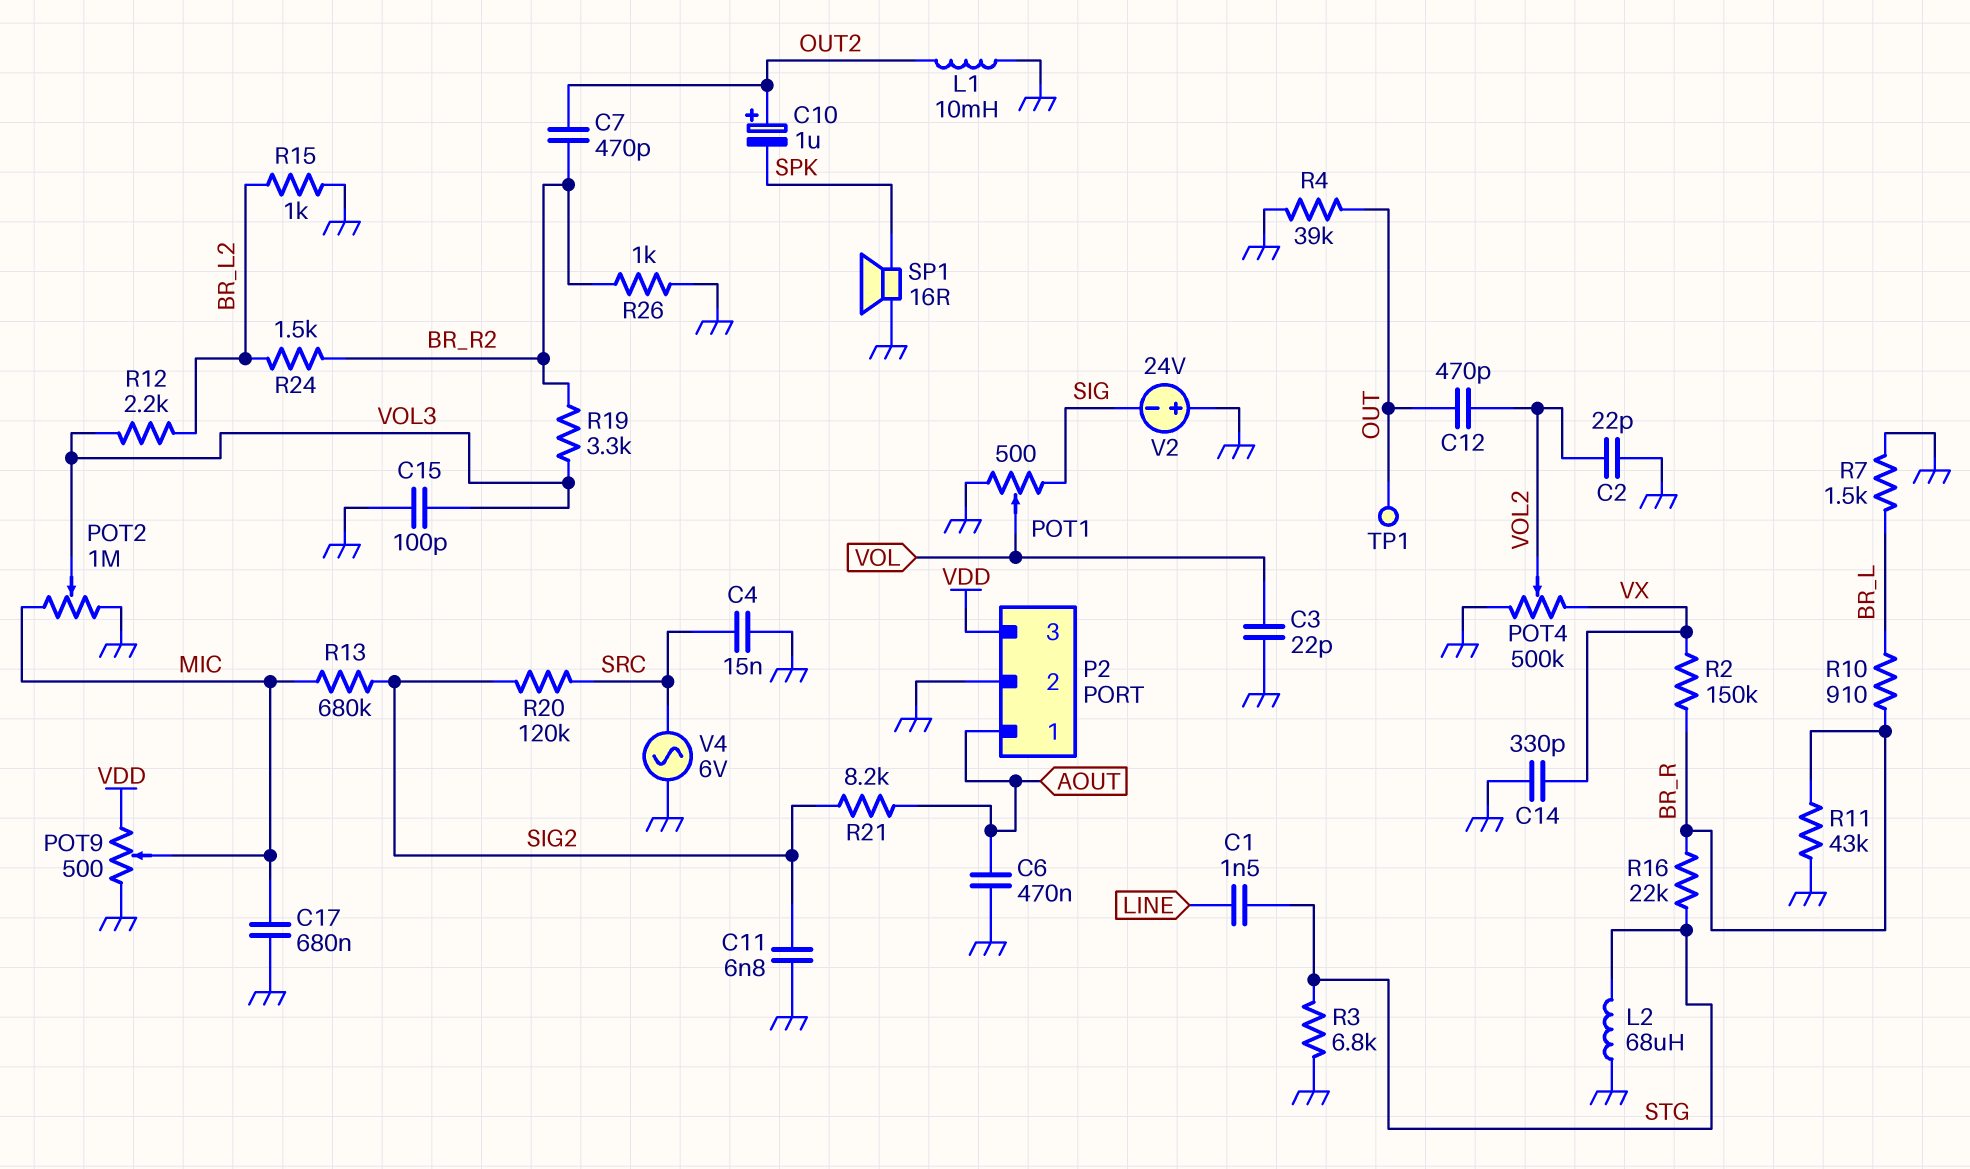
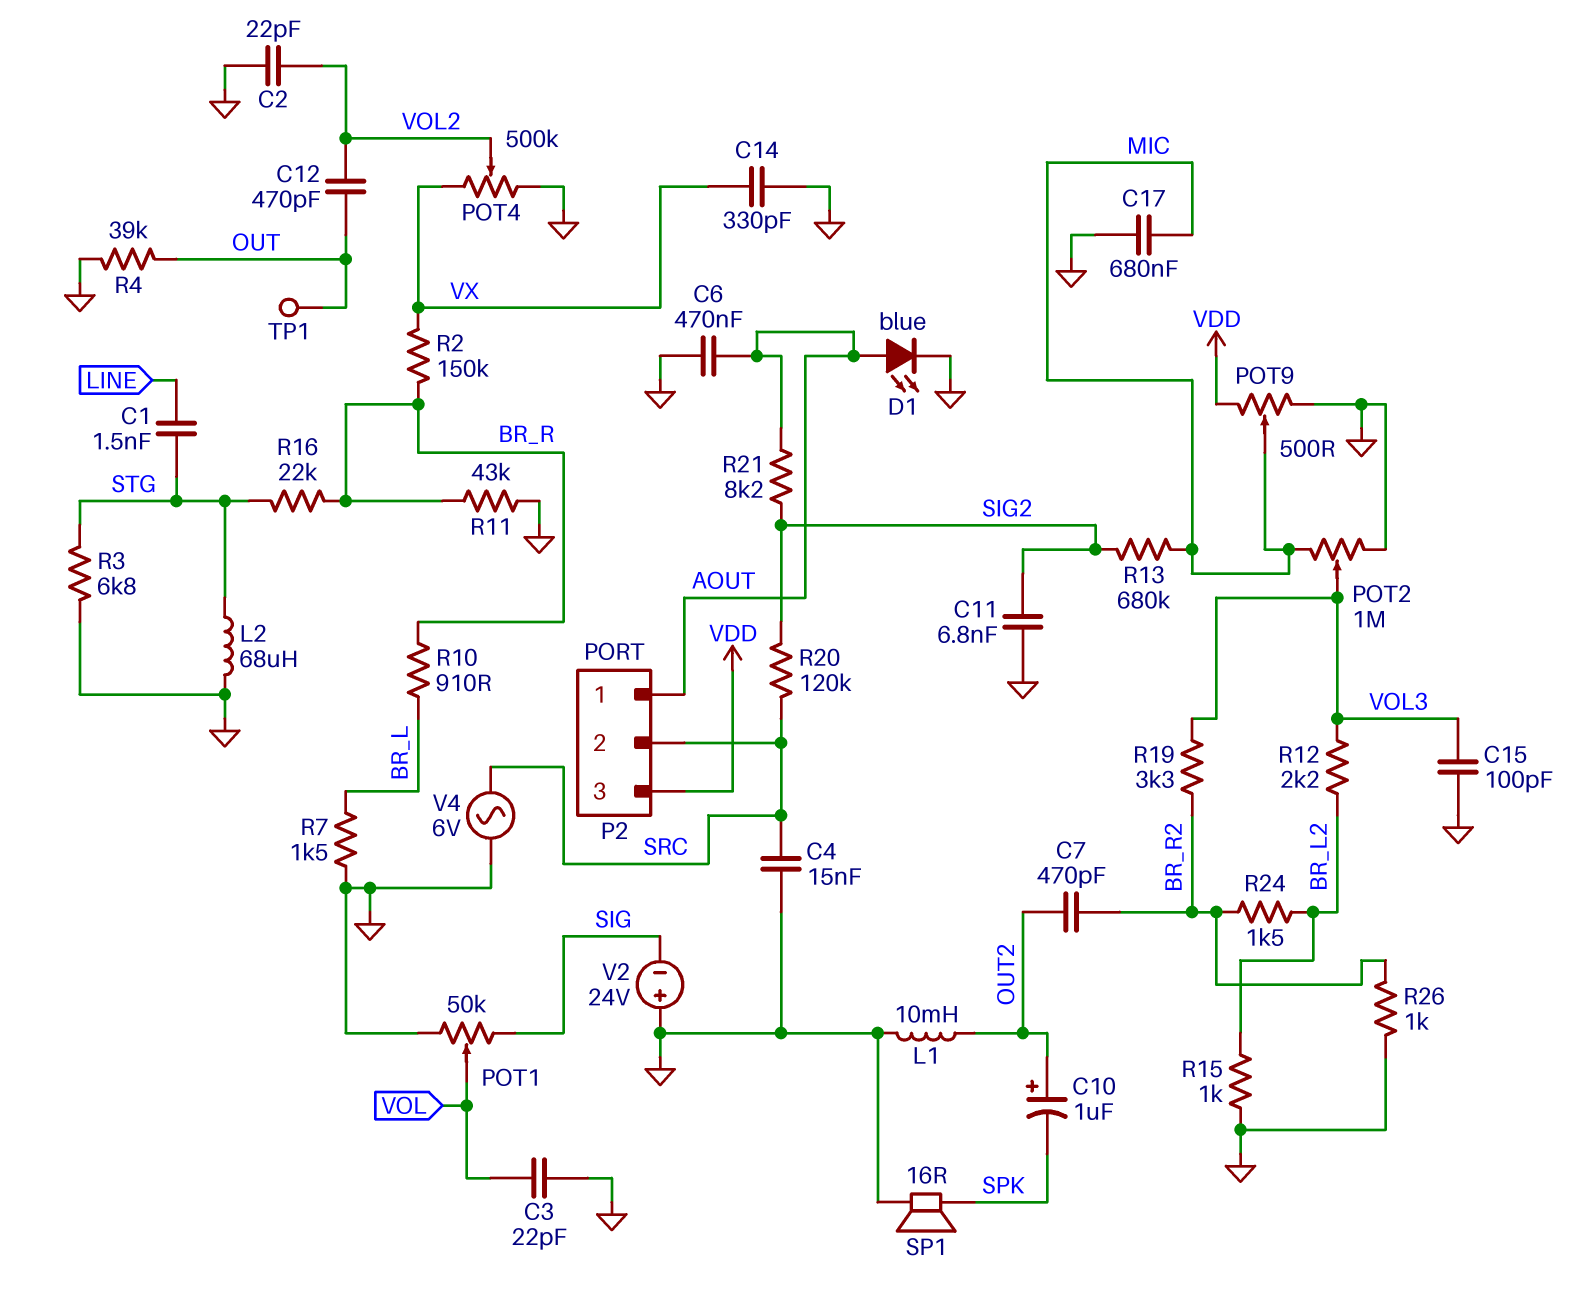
D1: none -> LED blue (A AOUT, K GND)
P2 pin 2: GND -> SRC
POT1: 500 (GND, SIG, wiper VOL) -> 50k (GND, SIG, wiper VOL)

